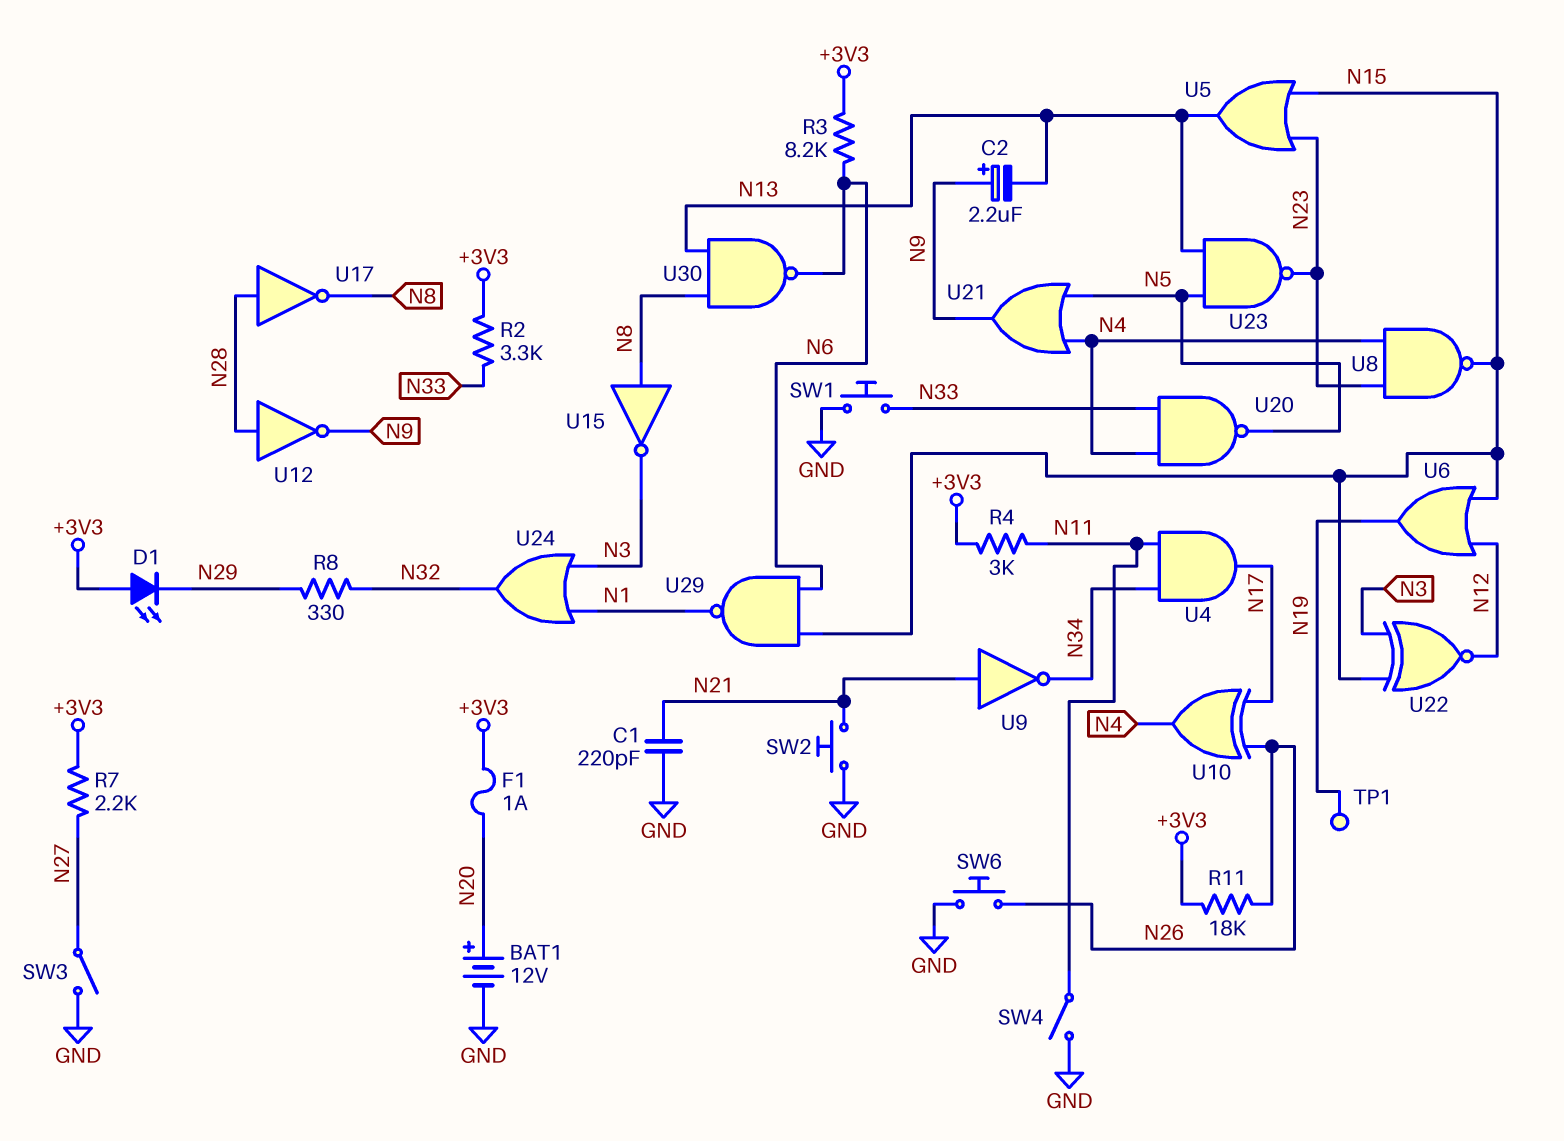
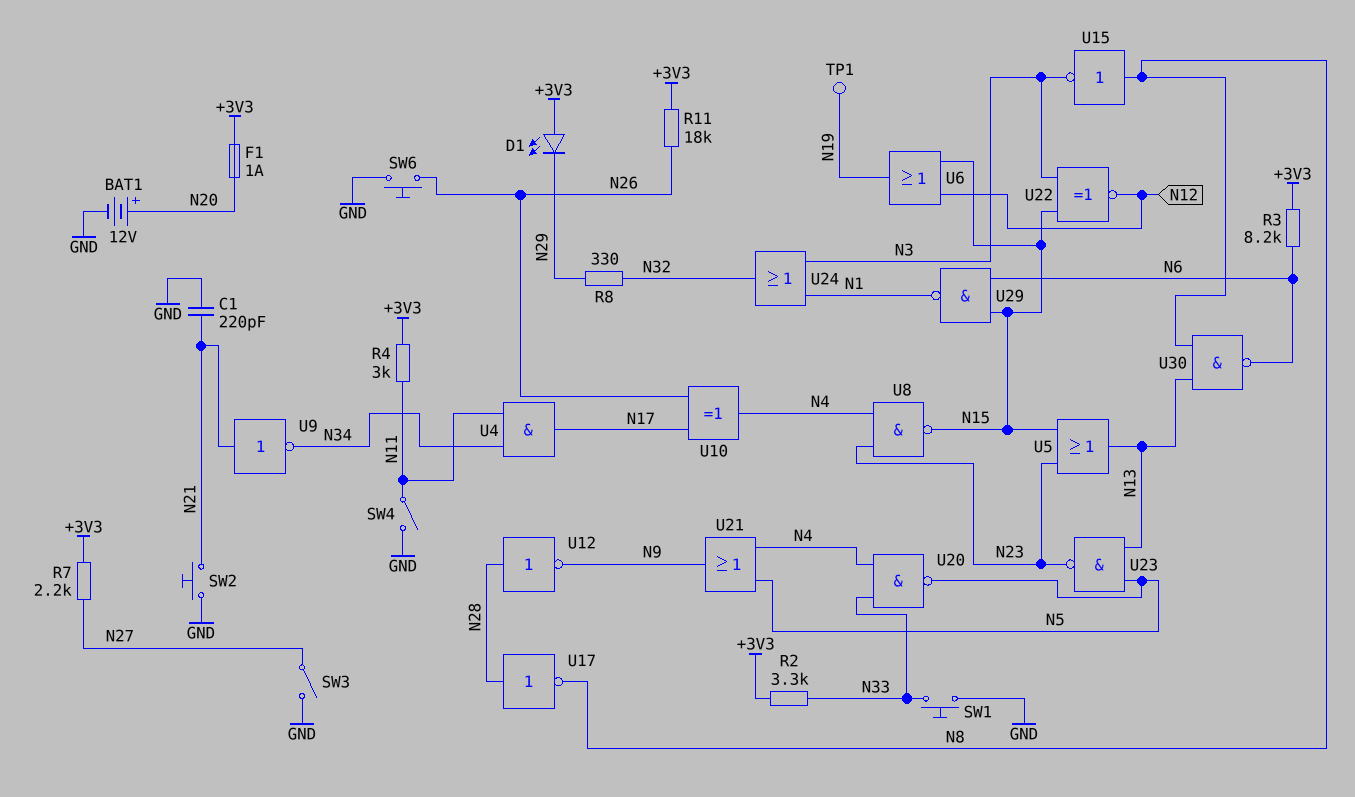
C2: 2.2uF (plus N9, minus N13) -> none

